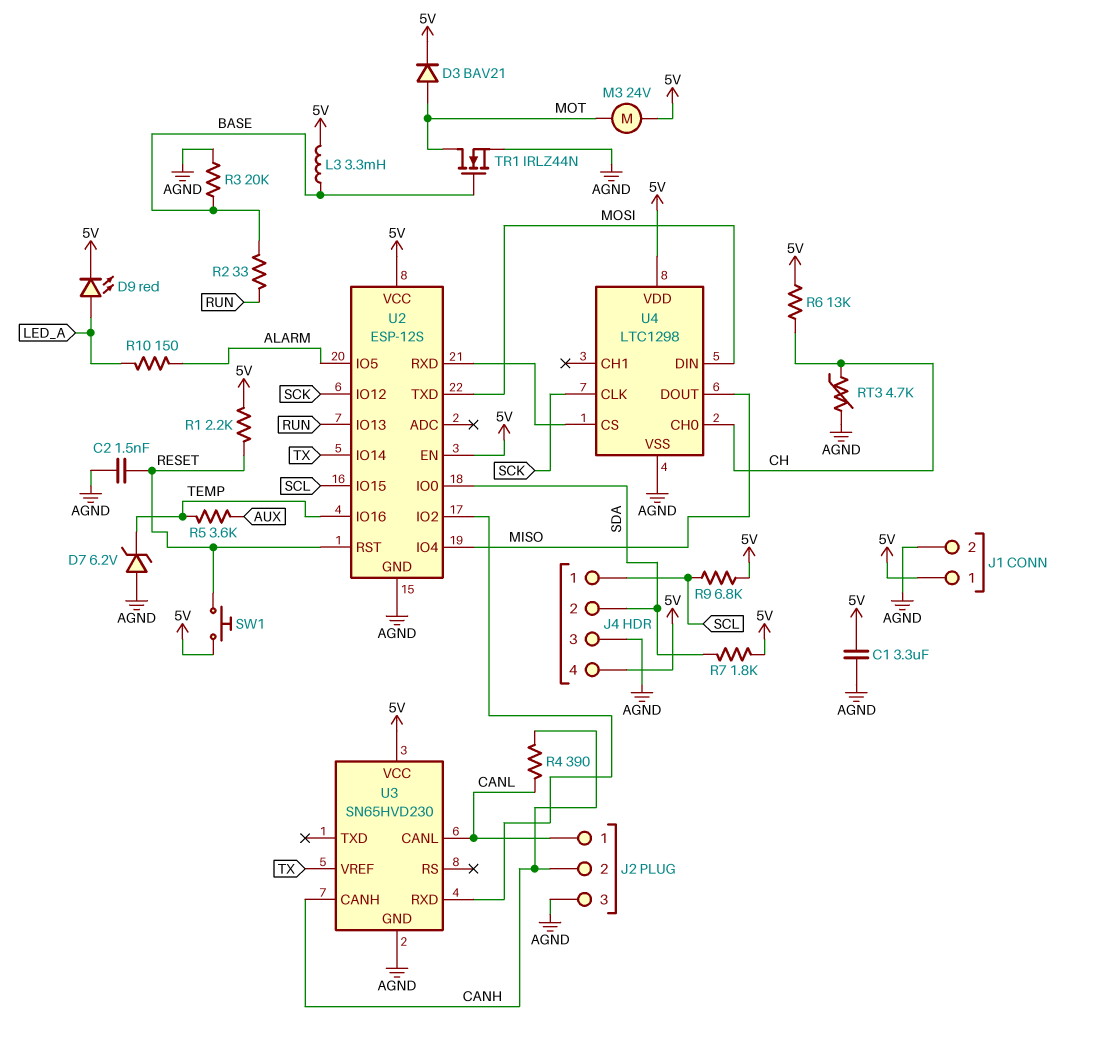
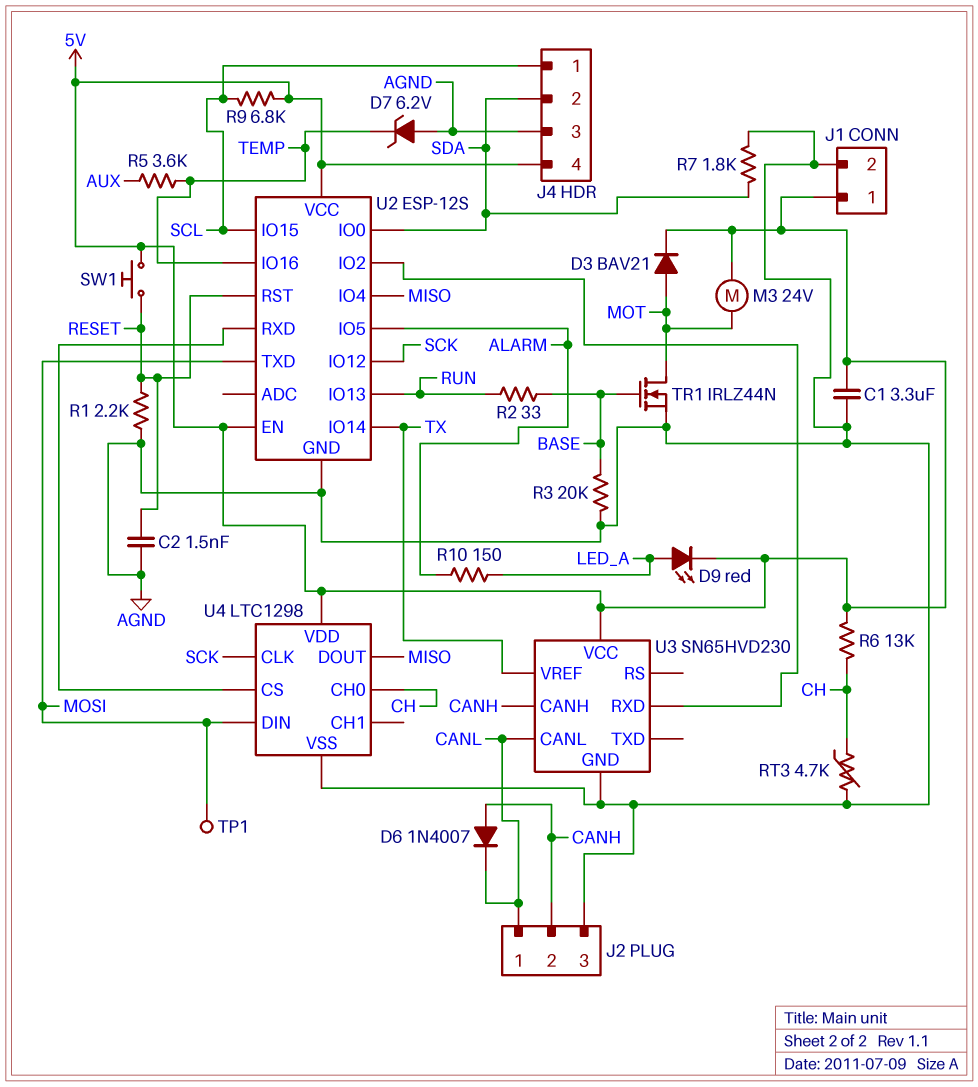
D6: none -> diode 1N4007 (A CANH, K CANL)
L3: 3.3mH (5V, BASE) -> none
R1: 2.2k (5V, RESET) -> 2.2k (AGND, RESET)
R4: 390 (CANH, CANL) -> none
R7: 1.8k (5V, SDA) -> 1.8k (AGND, SDA)
TP1: none -> test point (MOSI)

